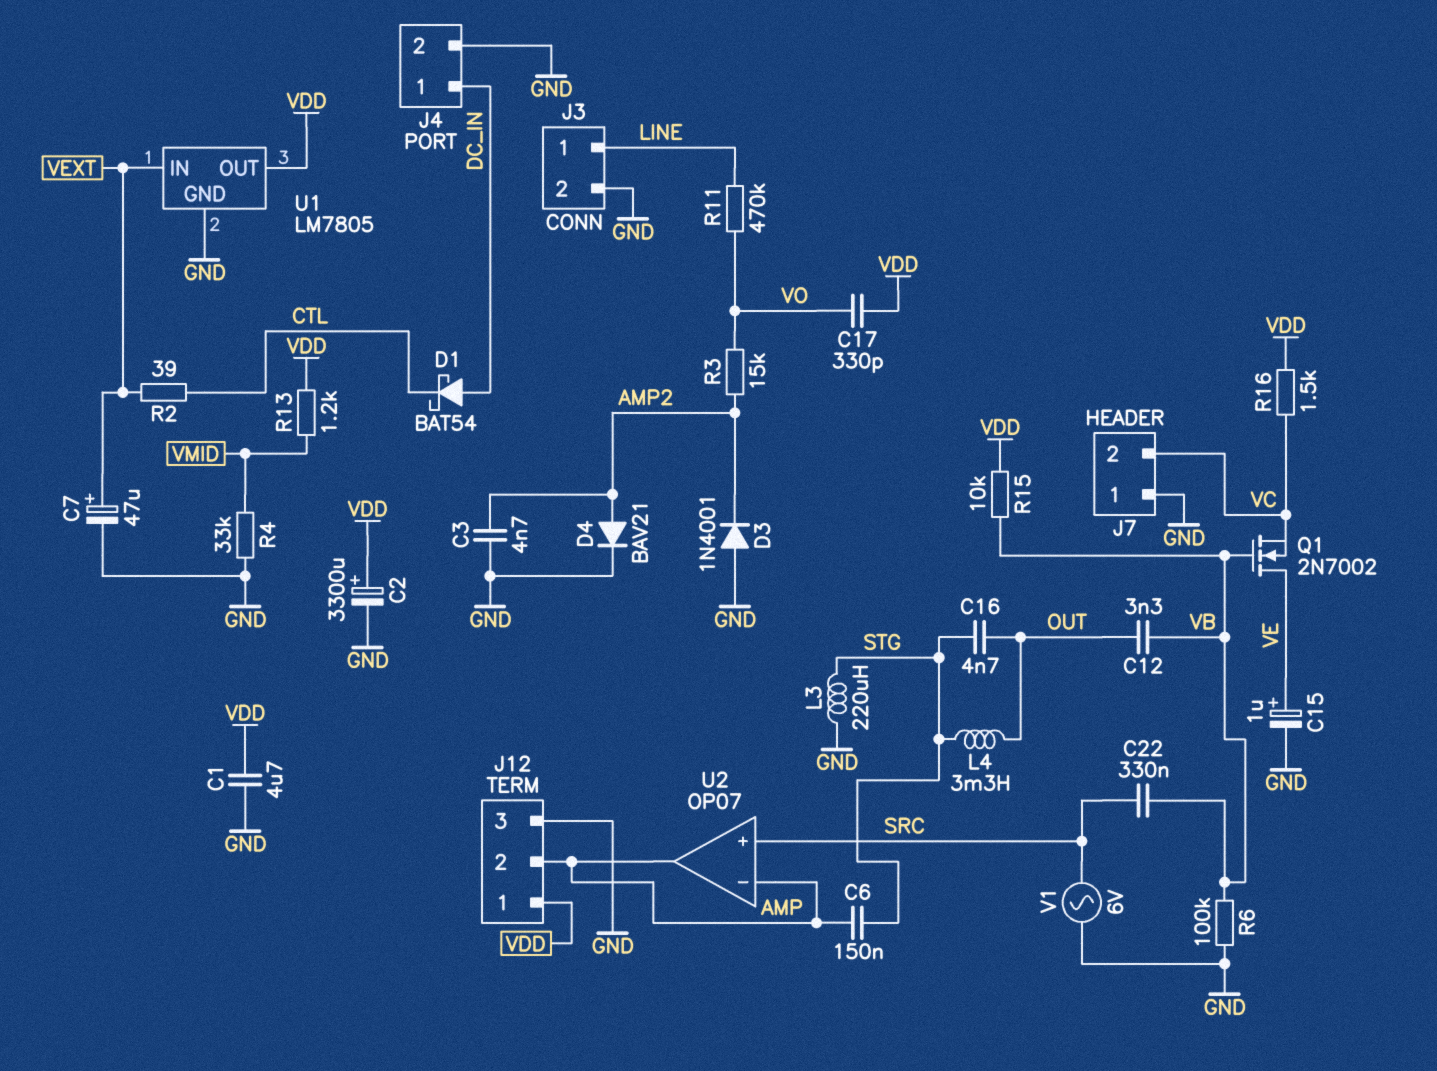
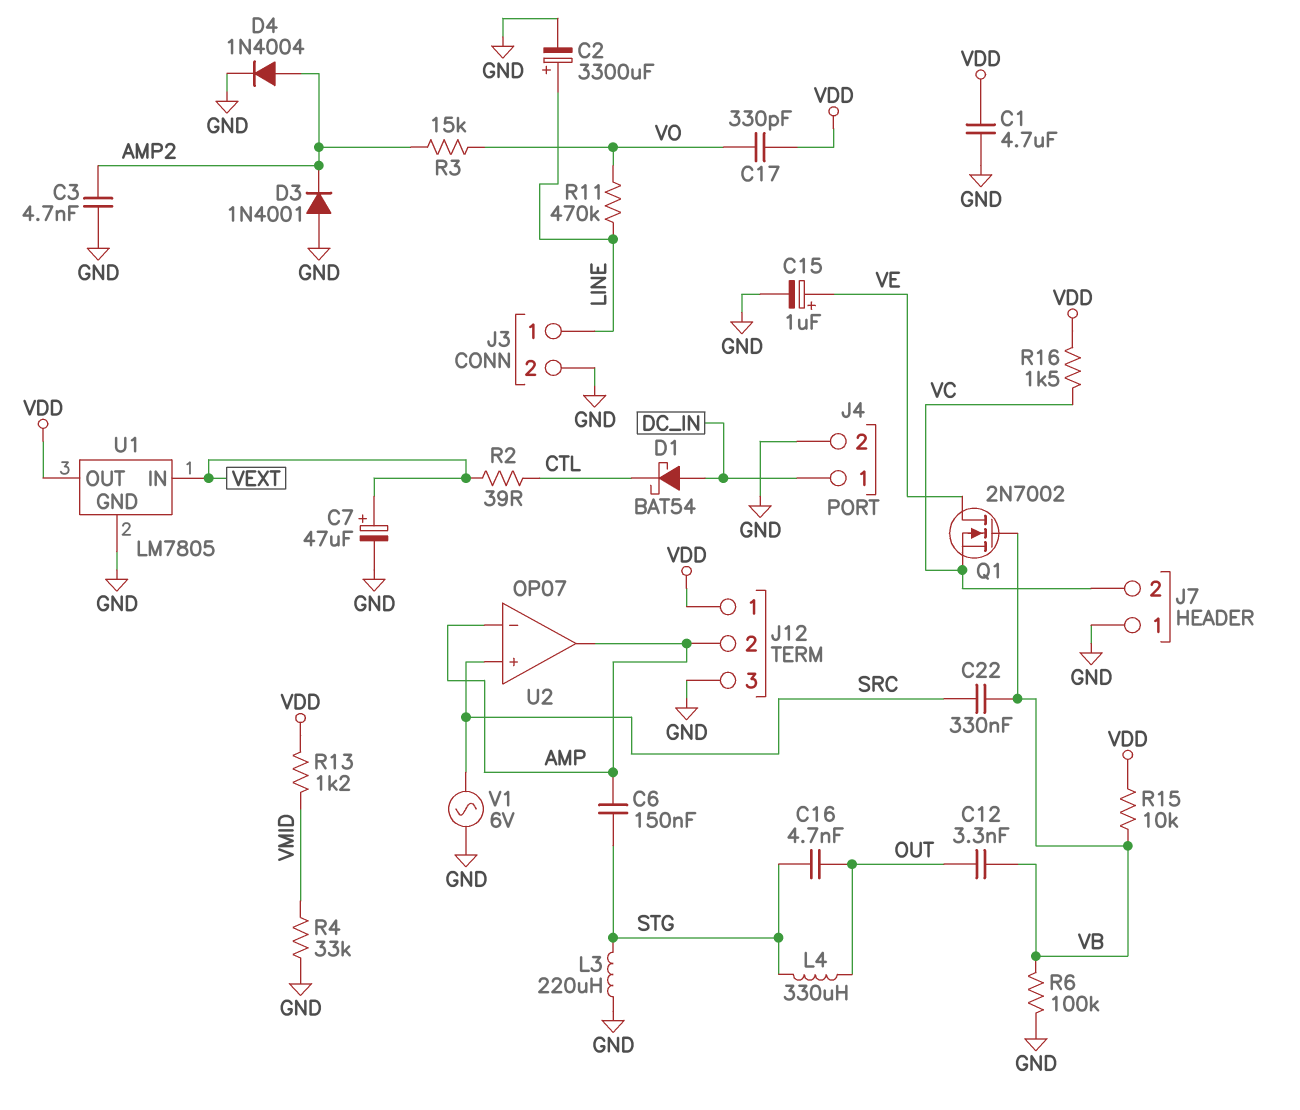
C2: 3300uF (plus VDD, minus GND) -> 3300uF (plus LINE, minus GND)
D4: diode BAV21 (A AMP2, K GND) -> diode 1N4004 (A AMP2, K GND)
L4: 3.3mH (OUT, STG) -> 330uH (OUT, STG)

